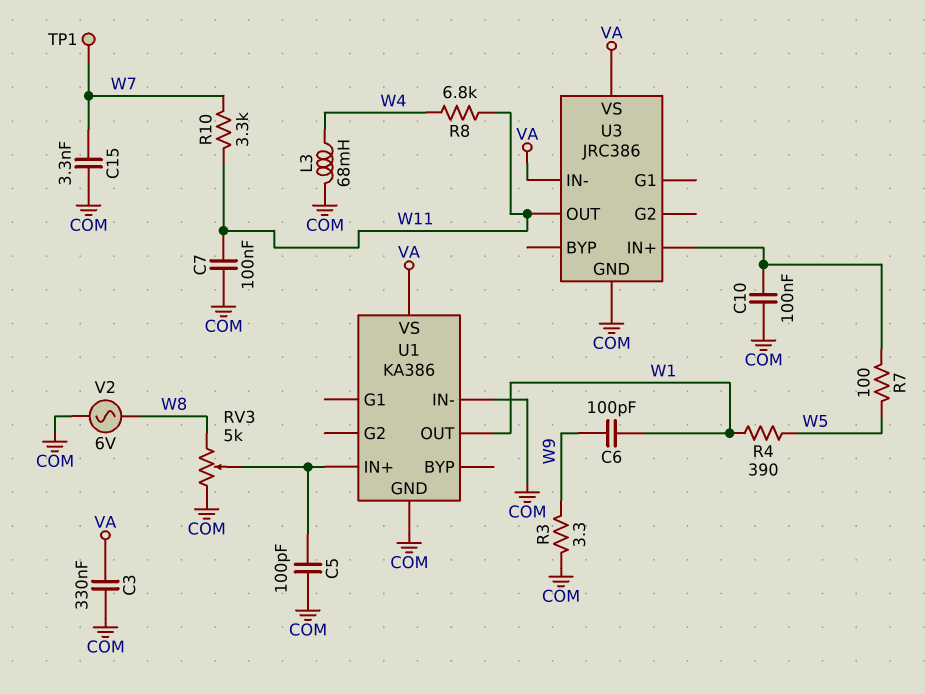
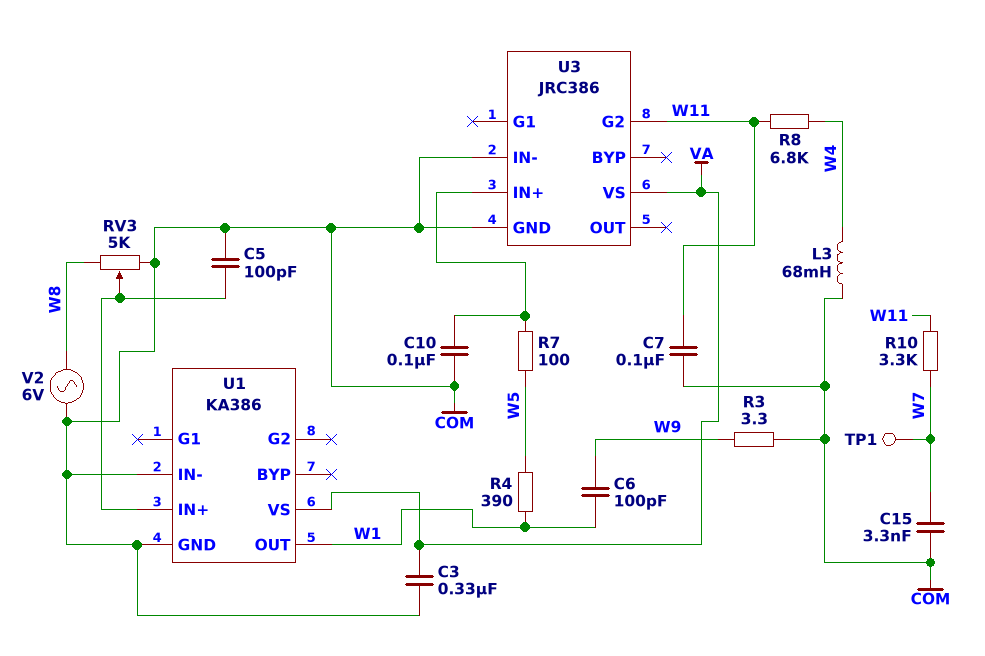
U3 pin G2: none -> W11
U3 pin IN-: VA -> COM
U3 pin OUT: W11 -> none

